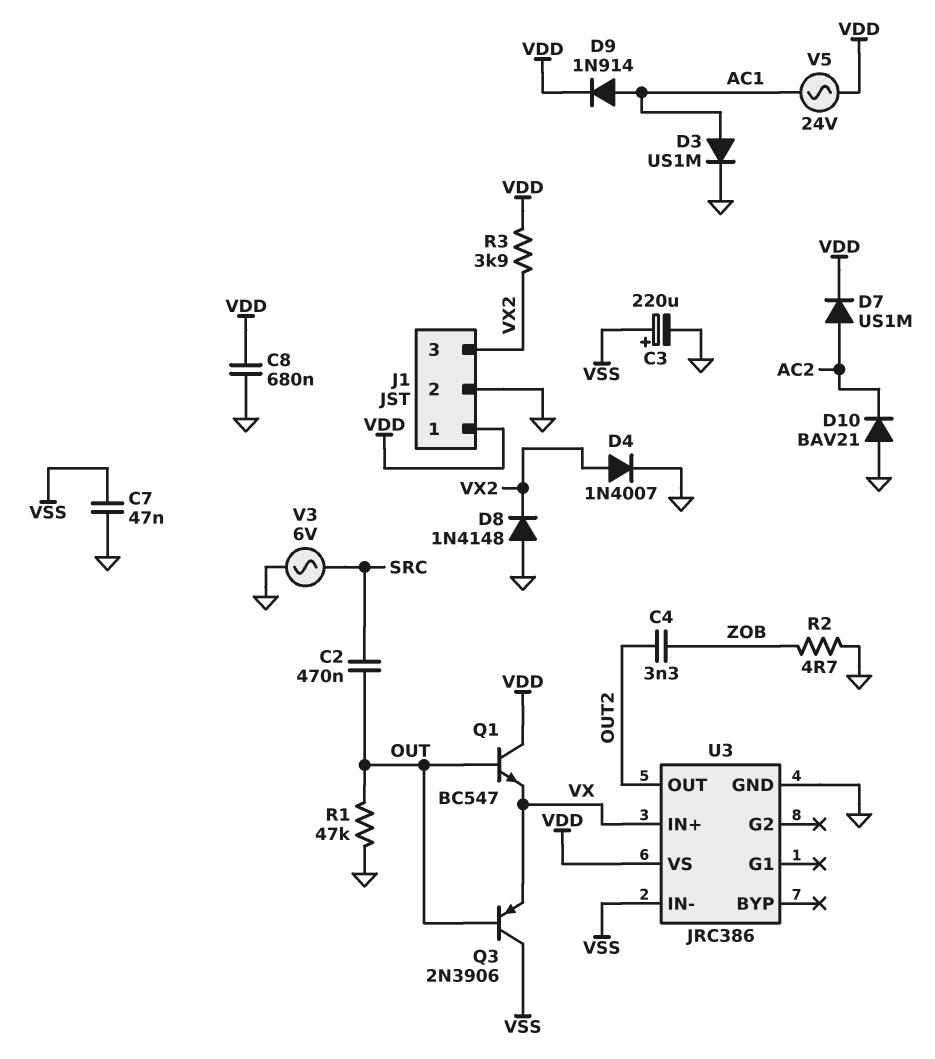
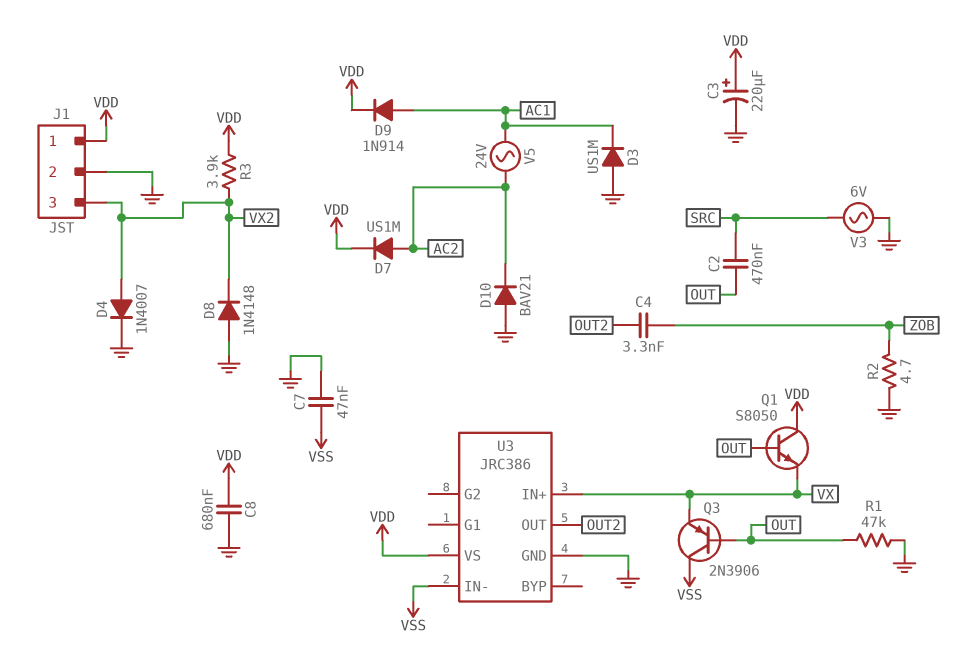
C3: 220uF (plus VSS, minus GND) -> 220uF (plus VDD, minus GND)
D3: diode US1M (A AC1, K GND) -> diode US1M (A GND, K AC1)
Q1: NPN BC547 (B OUT, C VDD, E VX) -> NPN S8050 (B OUT, C VDD, E VX)
V5: AC 24V (AC1, VDD) -> AC 24V (AC1, AC2)

